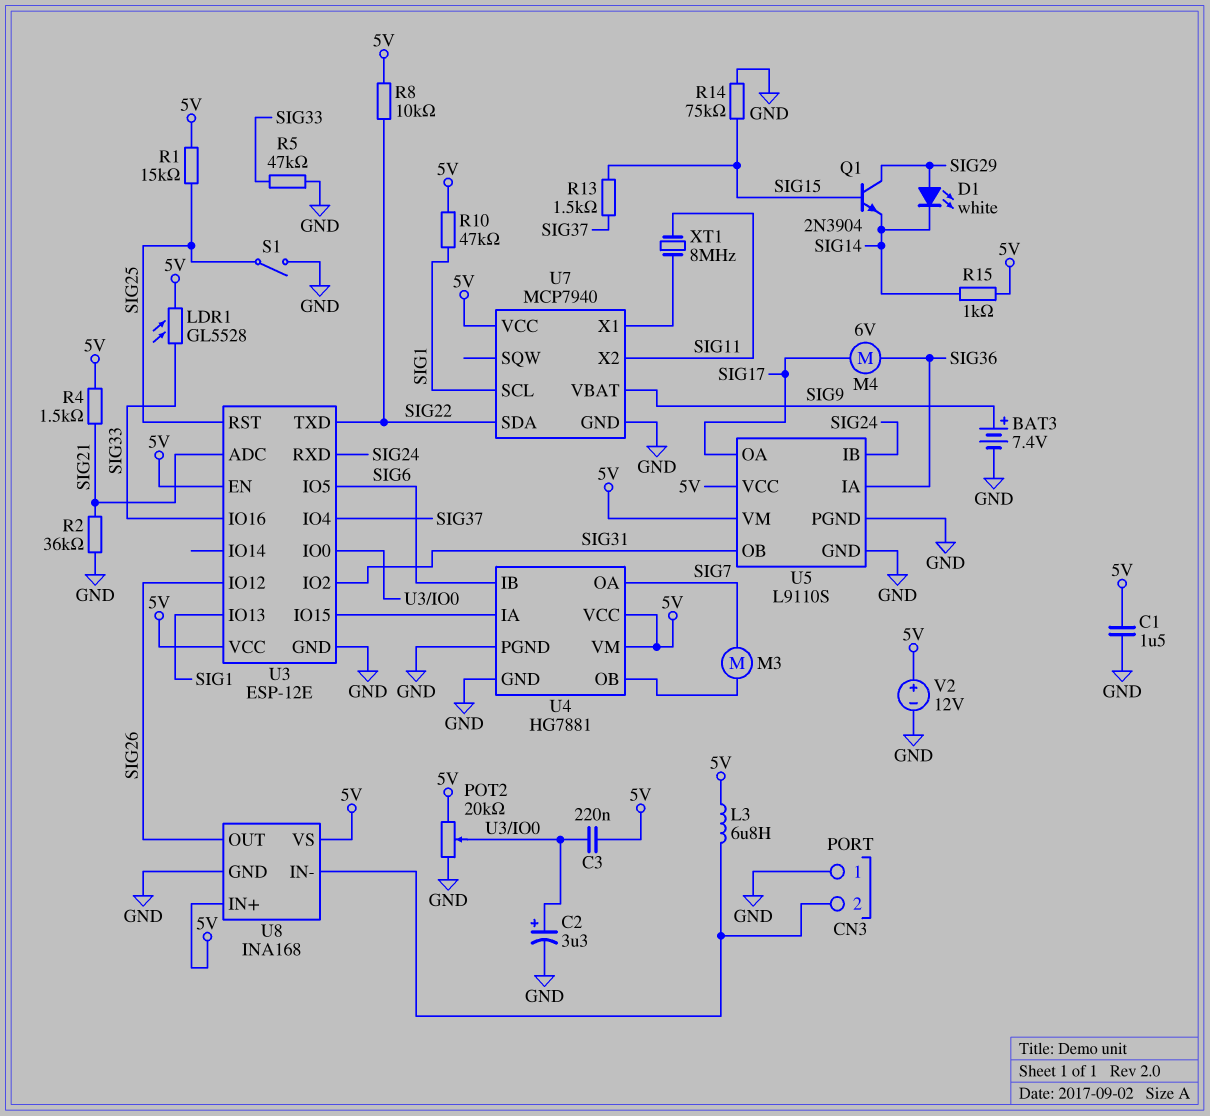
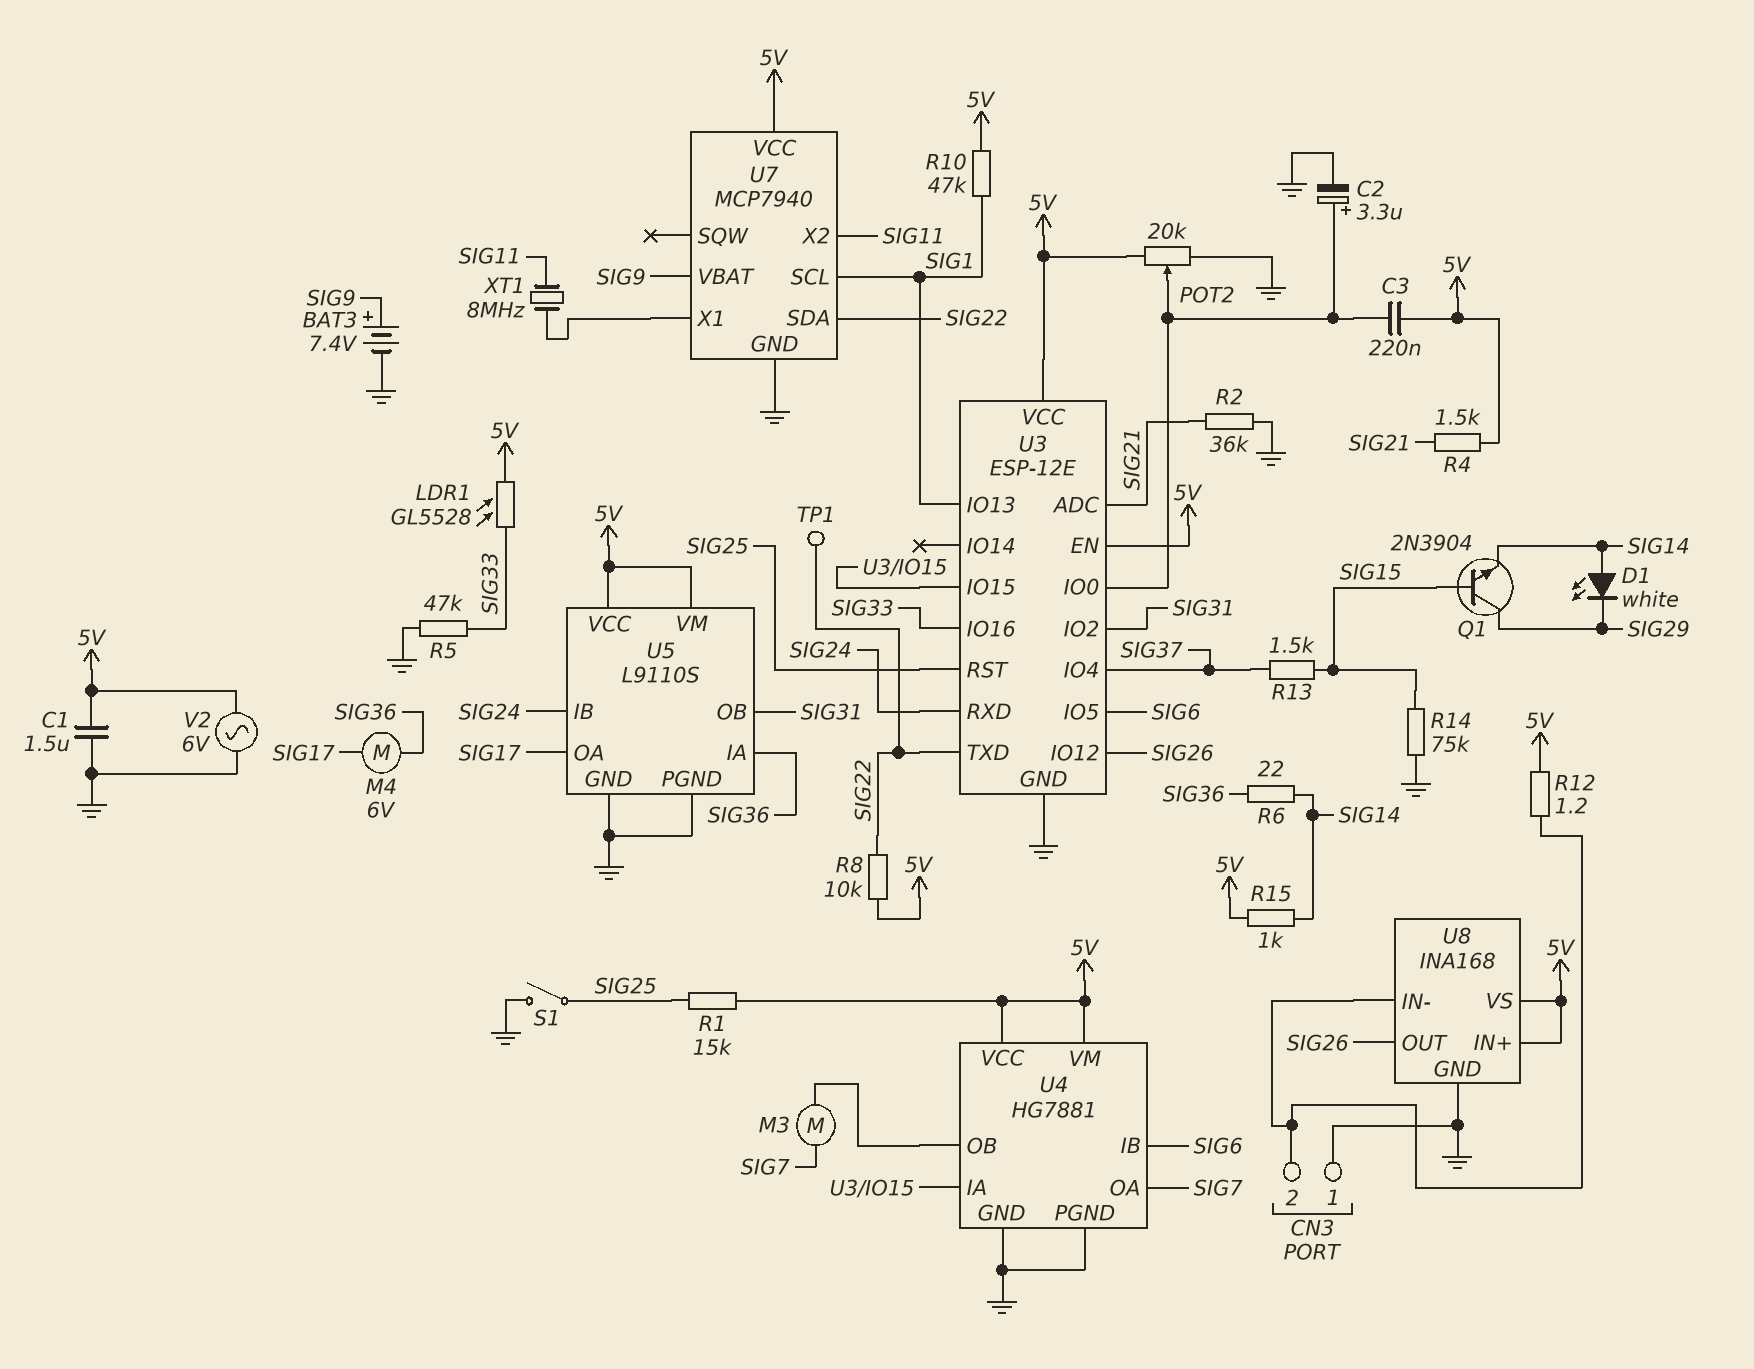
D1: LED white (A SIG29, K SIG14) -> LED white (A SIG14, K SIG29)
L3: 6.8uH (5V, CN3/2) -> none
R6: none -> 22 (SIG14, SIG36)
R12: none -> 1.2 (5V, CN3/2)
TP1: none -> test point (SIG22)
V2: 12V (plus 5V, minus GND) -> AC 6V (5V, GND)

